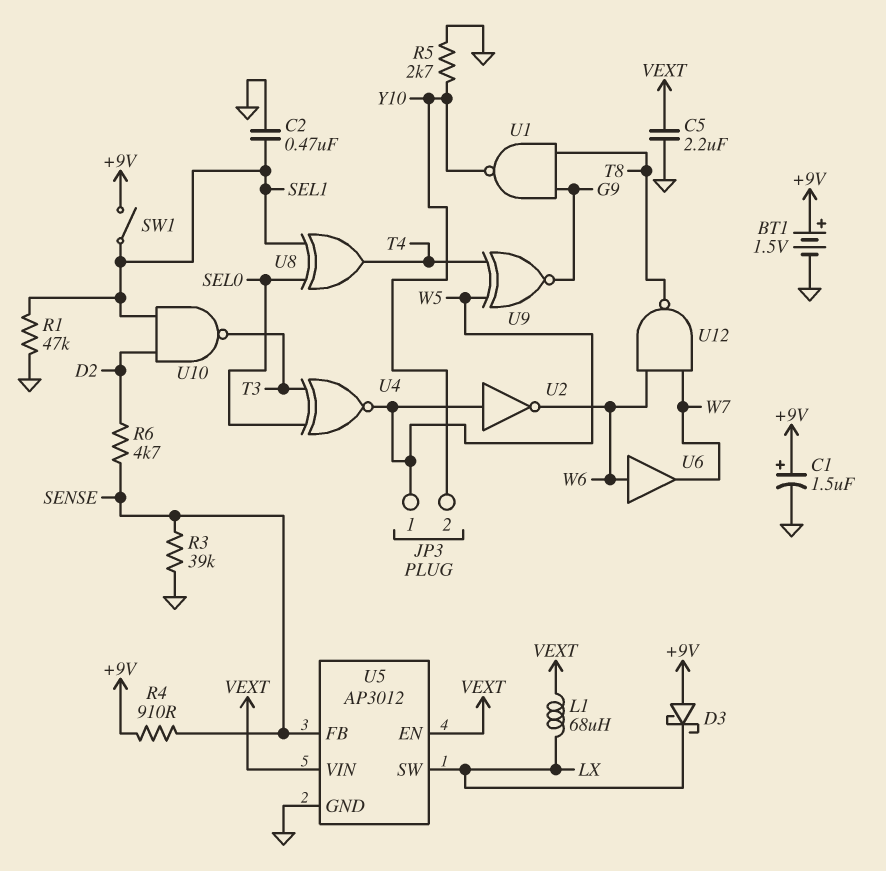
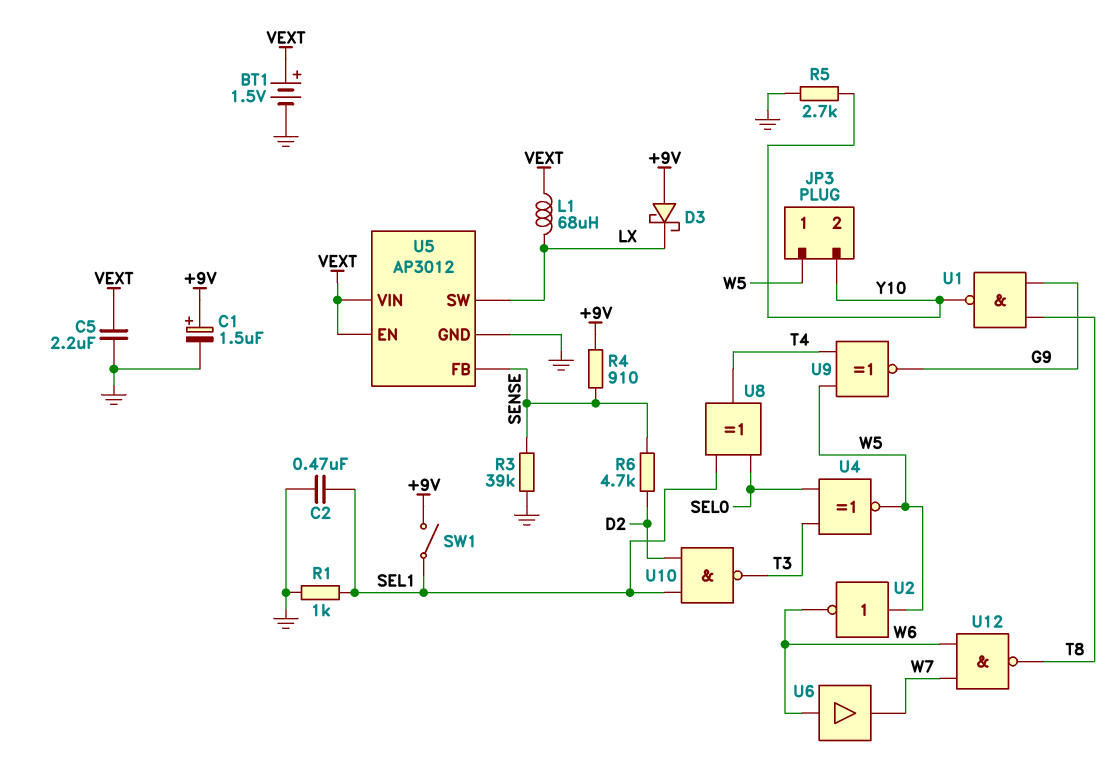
BT1: 1.5V (plus +9V, minus GND) -> 1.5V (plus VEXT, minus GND)
R1: 47k (GND, SEL1) -> 1k (GND, SEL1)

